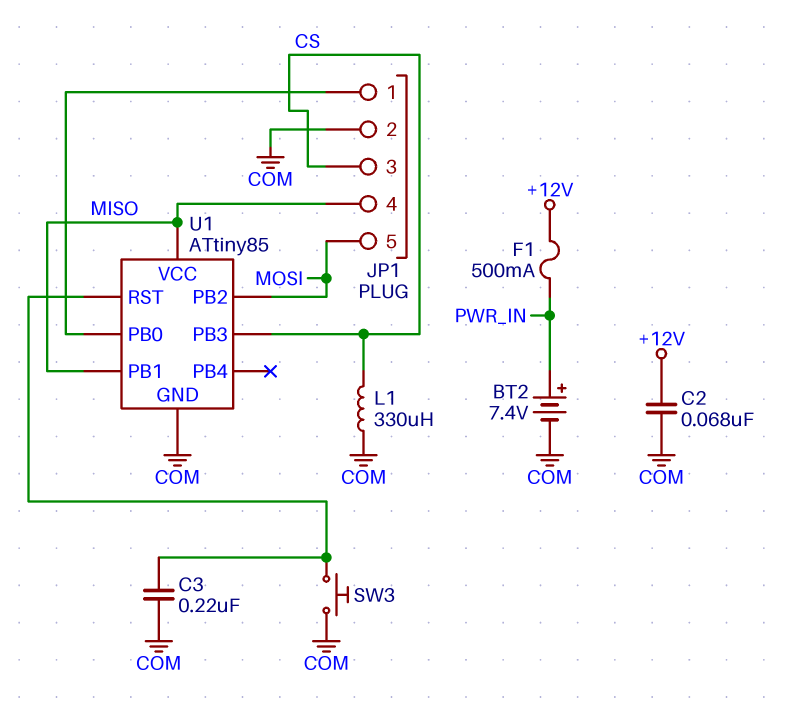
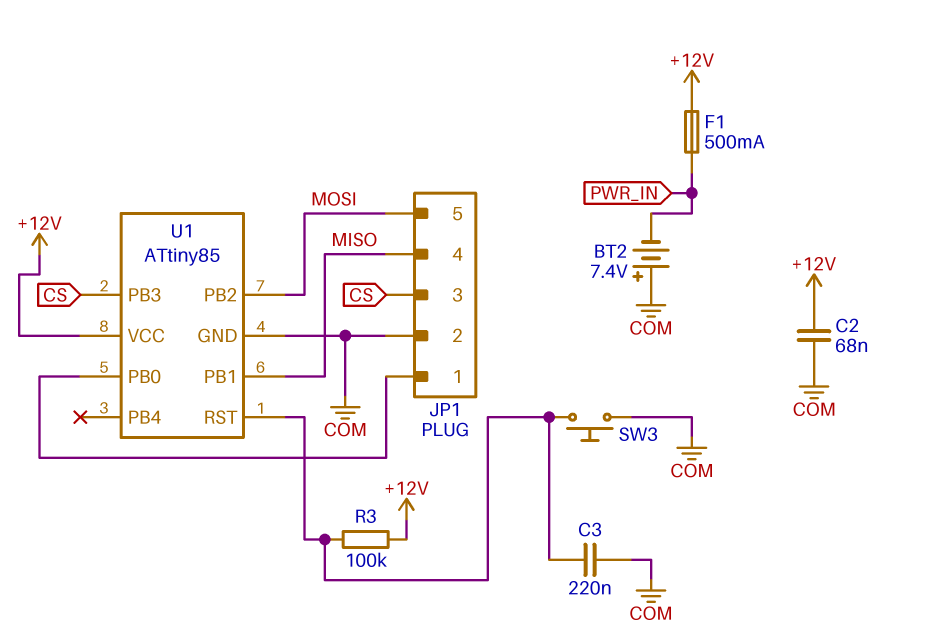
BT2: 7.4V (plus PWR_IN, minus COM) -> 7.4V (plus COM, minus PWR_IN)
L1: 330uH (COM, CS) -> none
R3: none -> 100k (+12V, U1/RST)
U1 pin VCC: MISO -> +12V

